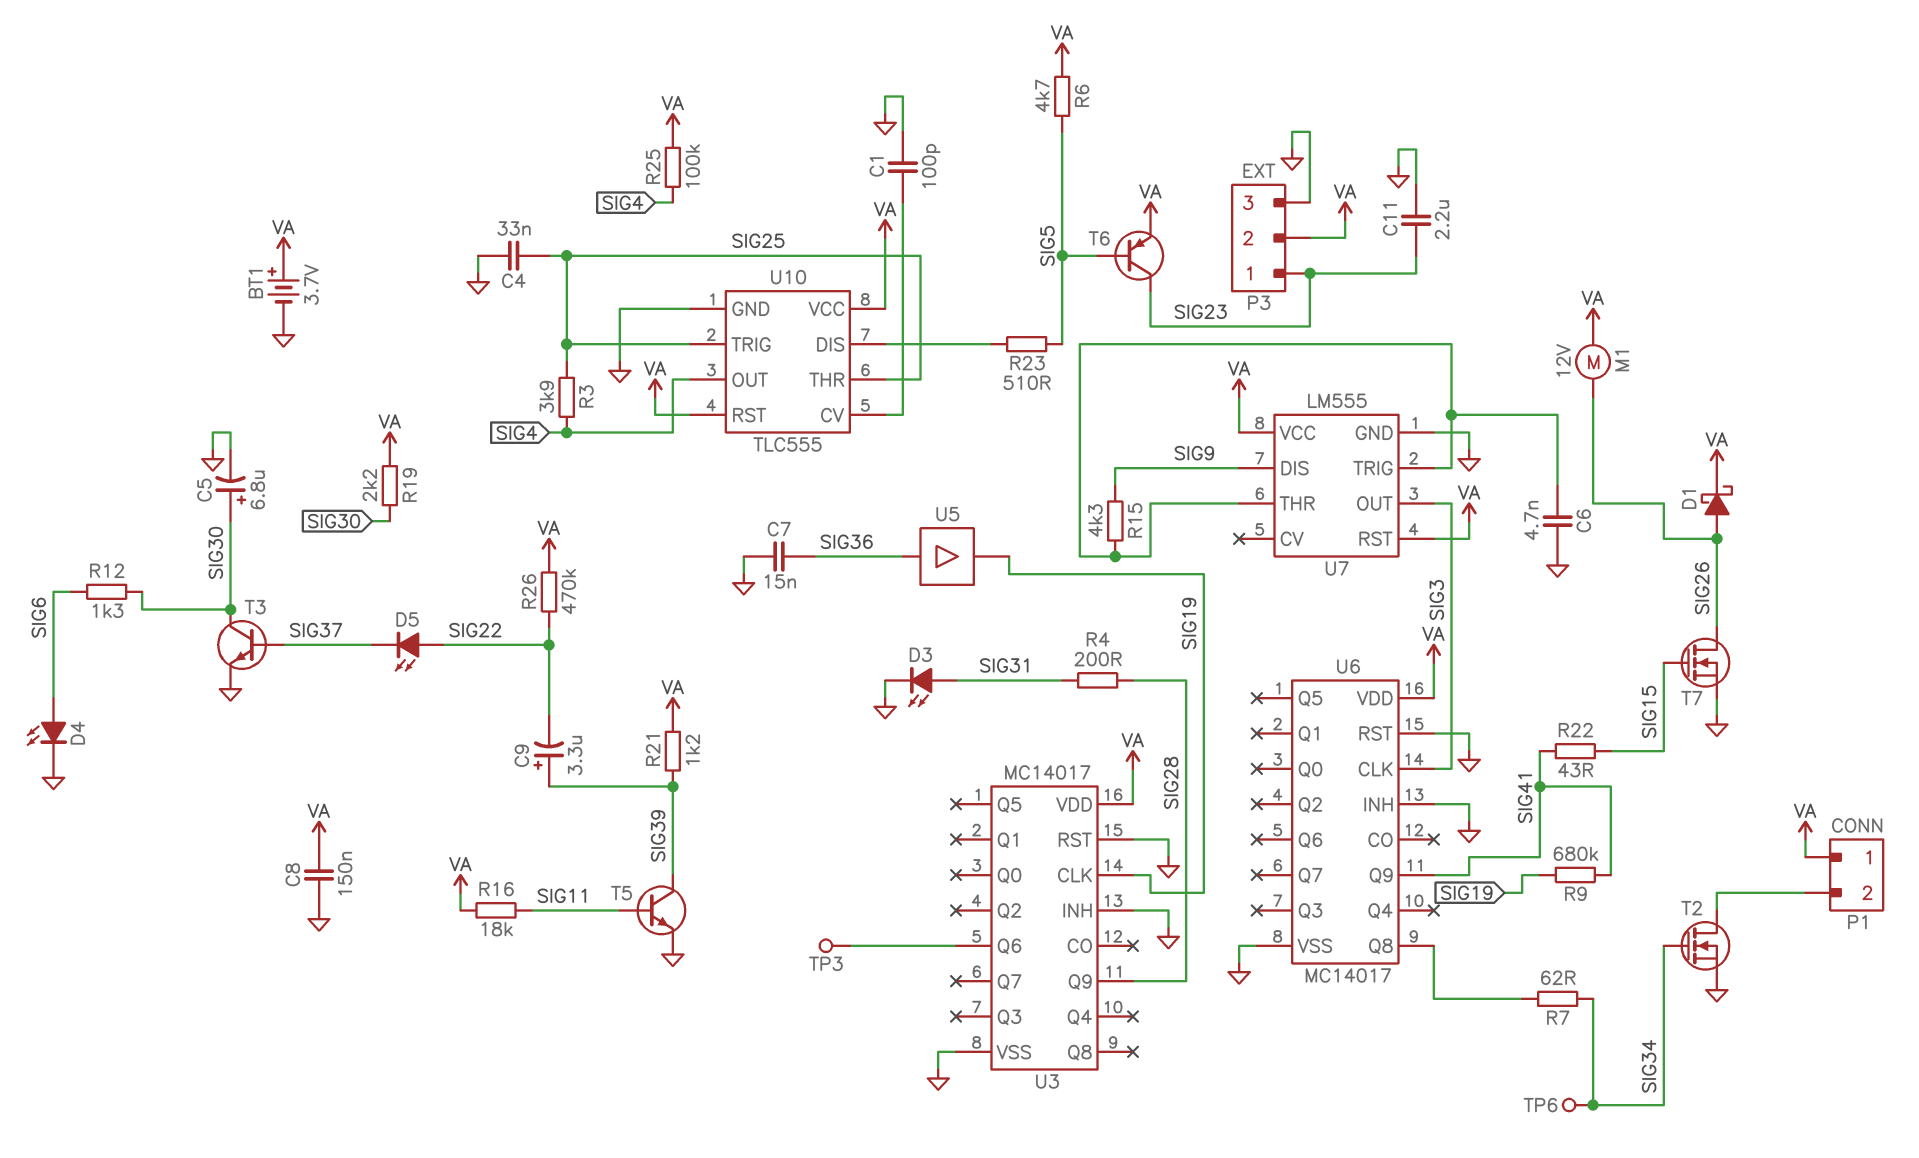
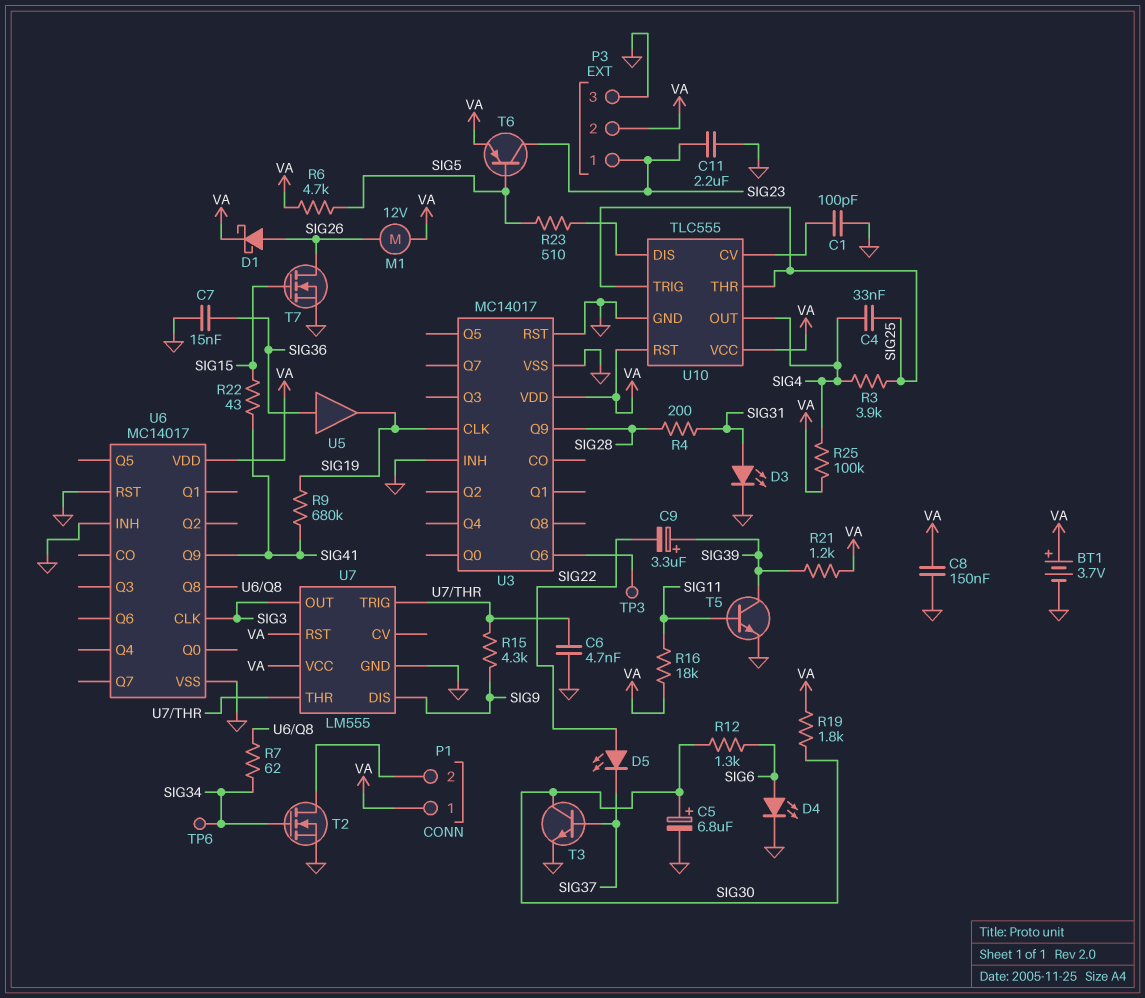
C4: 33nF (GND, SIG25) -> 33nF (SIG4, SIG25)
R19: 2.2k (SIG30, VA) -> 1.8k (SIG30, VA)
R26: 470k (SIG22, VA) -> none

